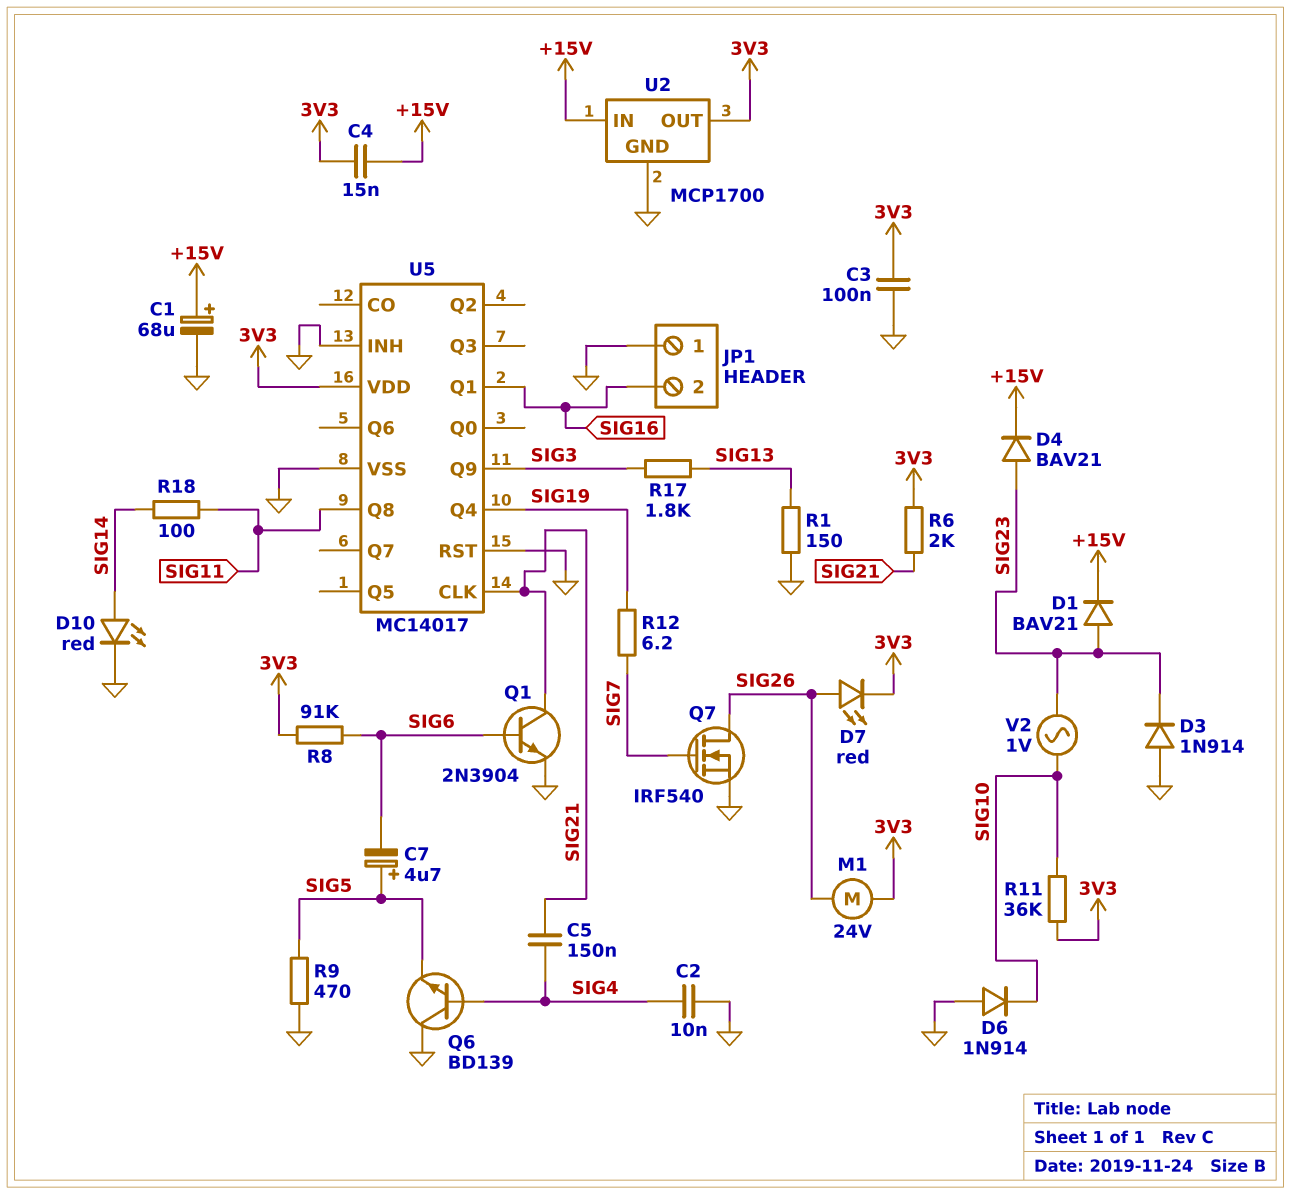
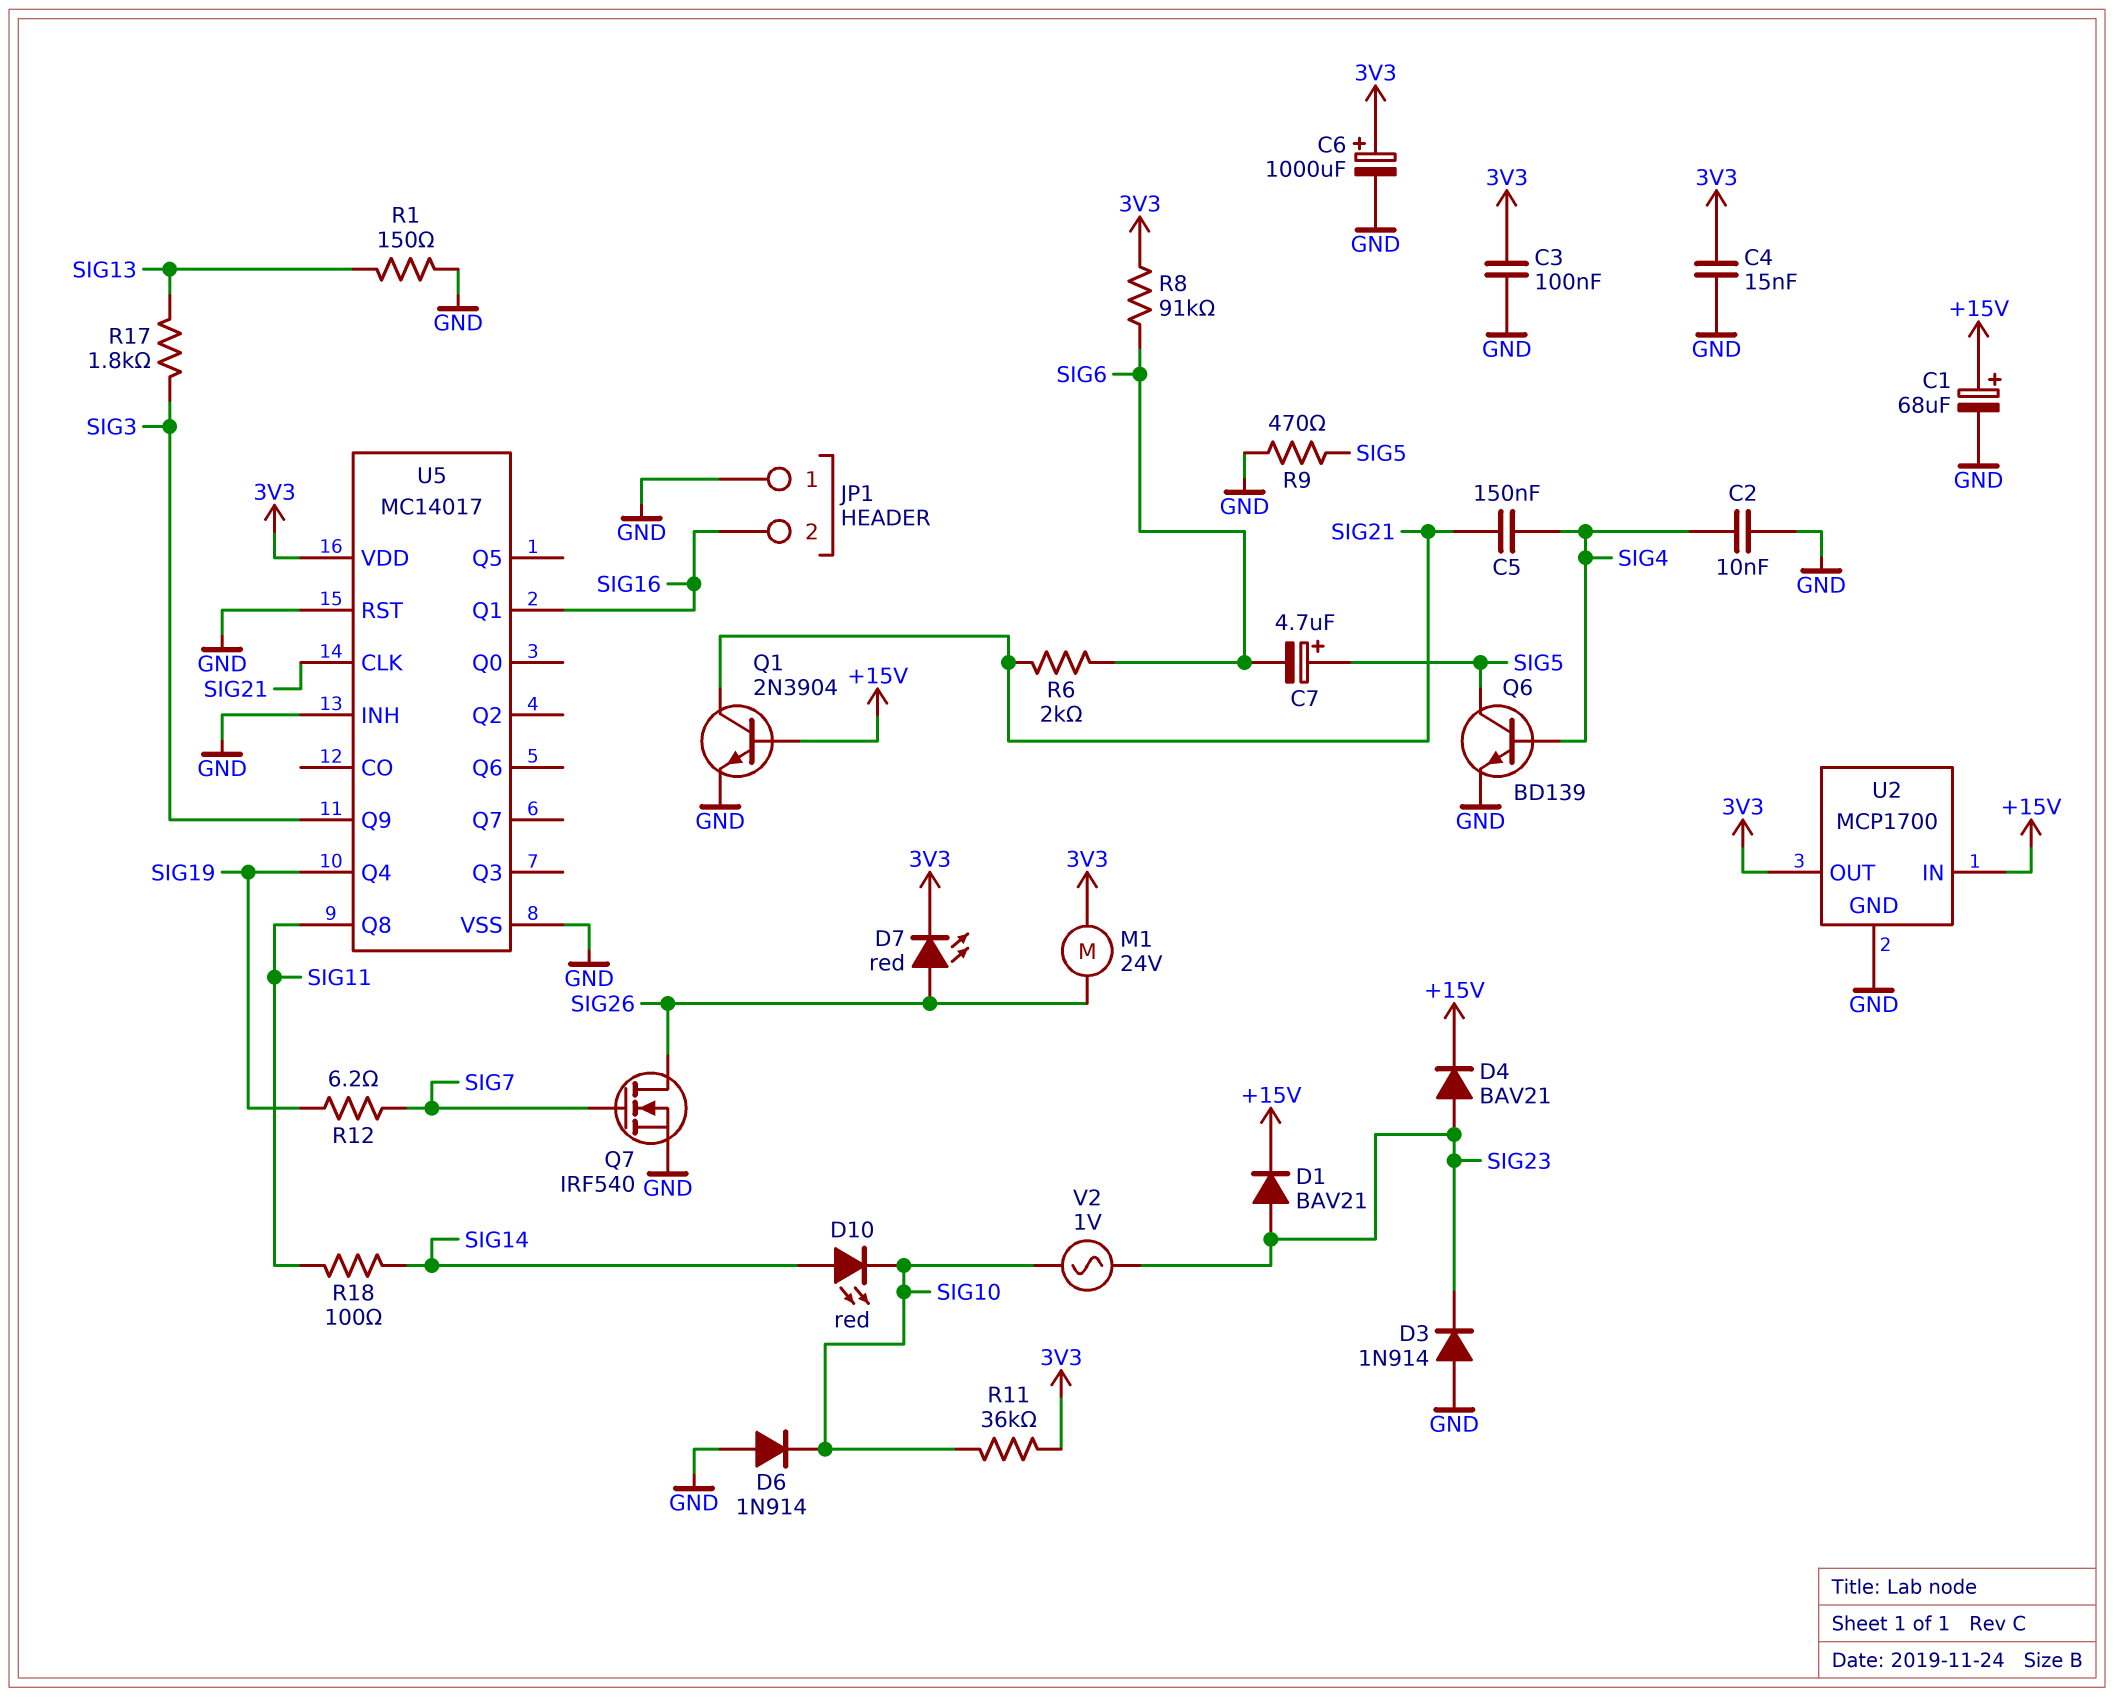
C4: 15nF (+15V, 3V3) -> 15nF (3V3, GND)
C6: none -> 1000uF (plus 3V3, minus GND)
D10: LED red (A SIG14, K GND) -> LED red (A SIG14, K SIG10)
Q1: NPN 2N3904 (B SIG6, C SIG21, E GND) -> NPN 2N3904 (B +15V, C SIG21, E GND)
Q6: NPN BD139 (B SIG4, C GND, E SIG5) -> NPN BD139 (B SIG4, C SIG5, E GND)
R6: 2k (3V3, SIG21) -> 2k (SIG6, SIG21)

